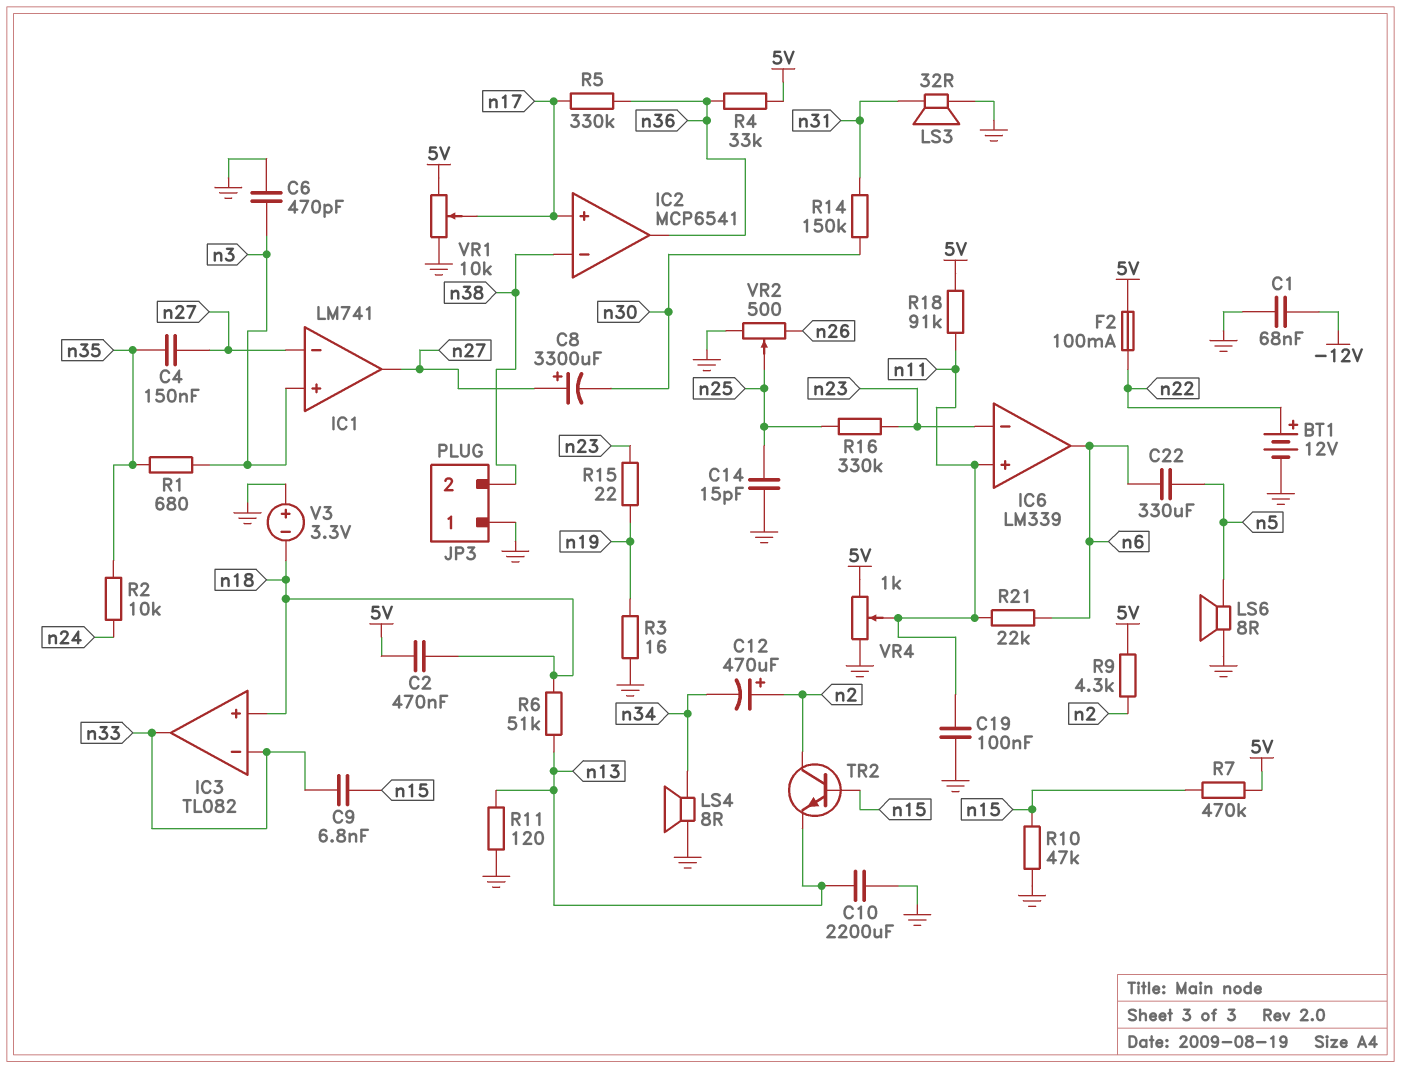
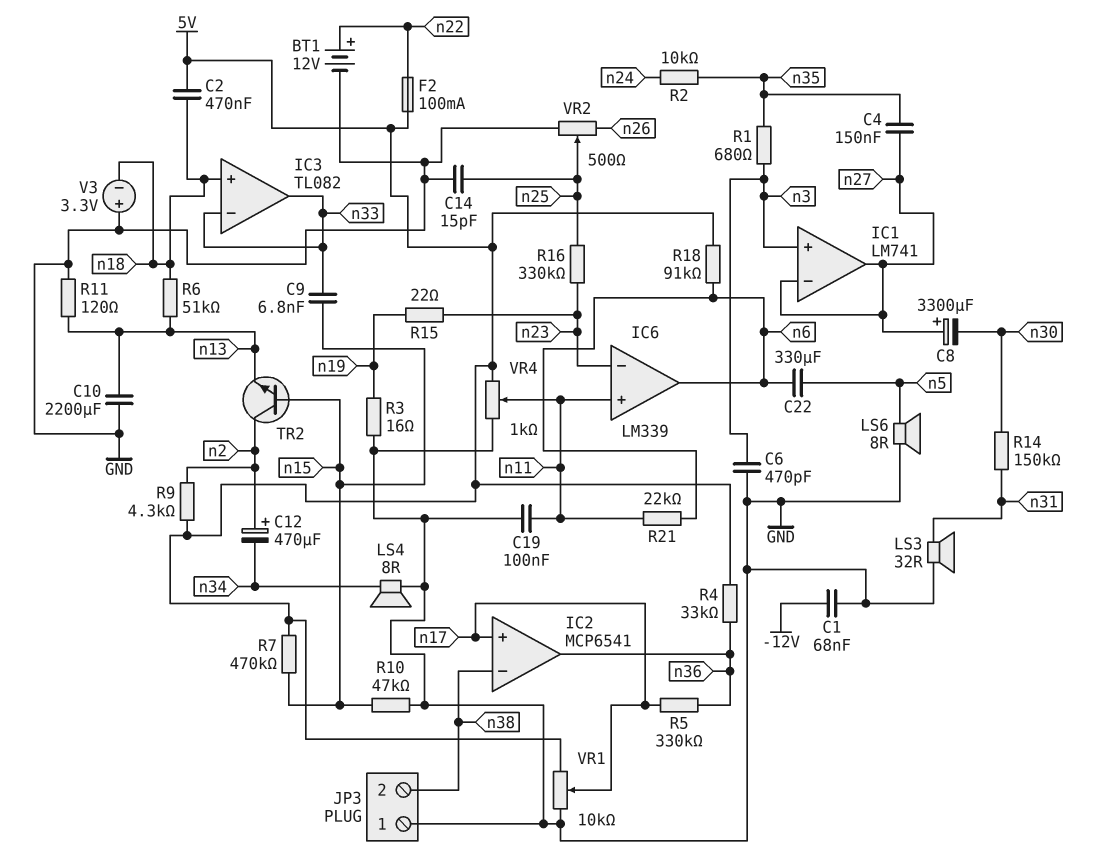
R18: 91k (5V, n11) -> 91k (5V, n6)

